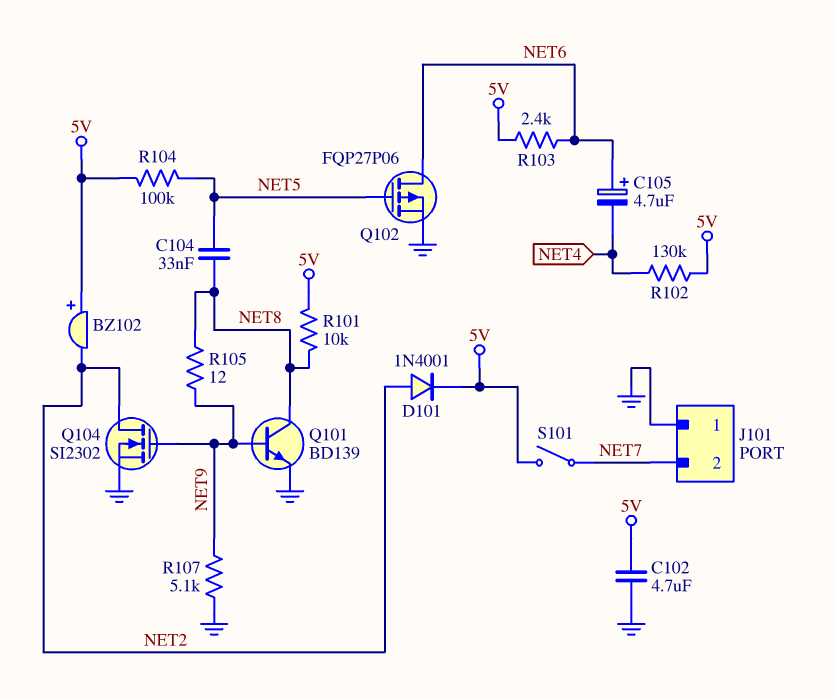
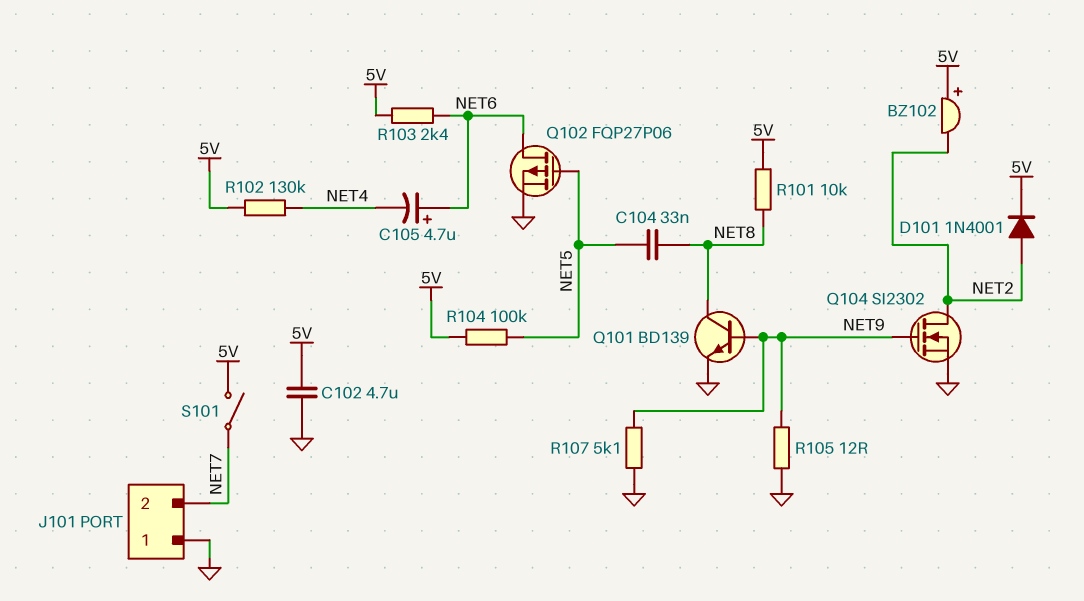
R105: 12 (NET8, NET9) -> 12 (GND, NET9)

